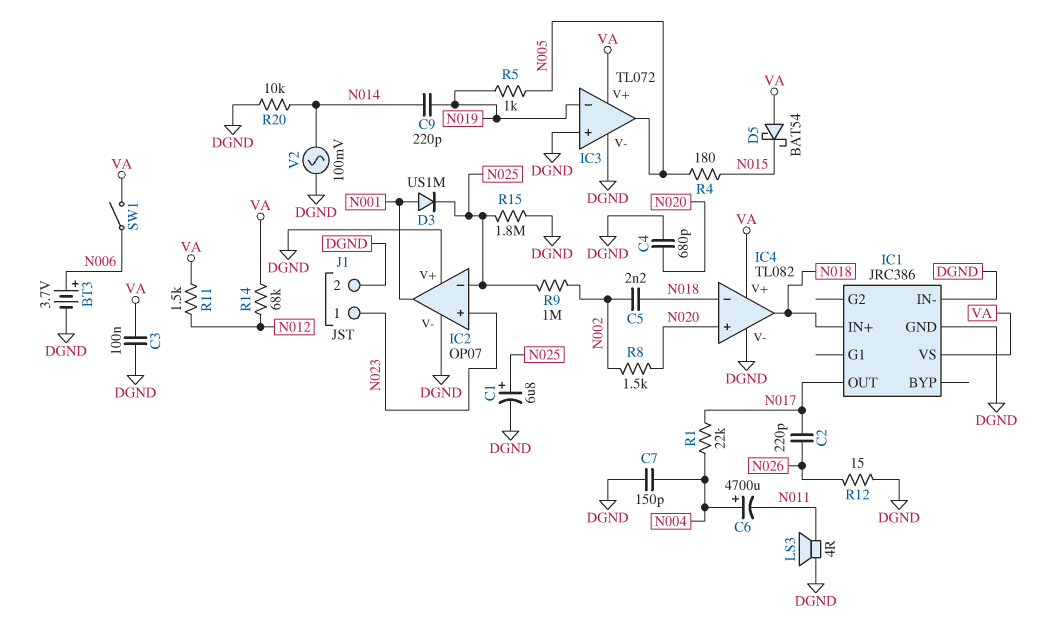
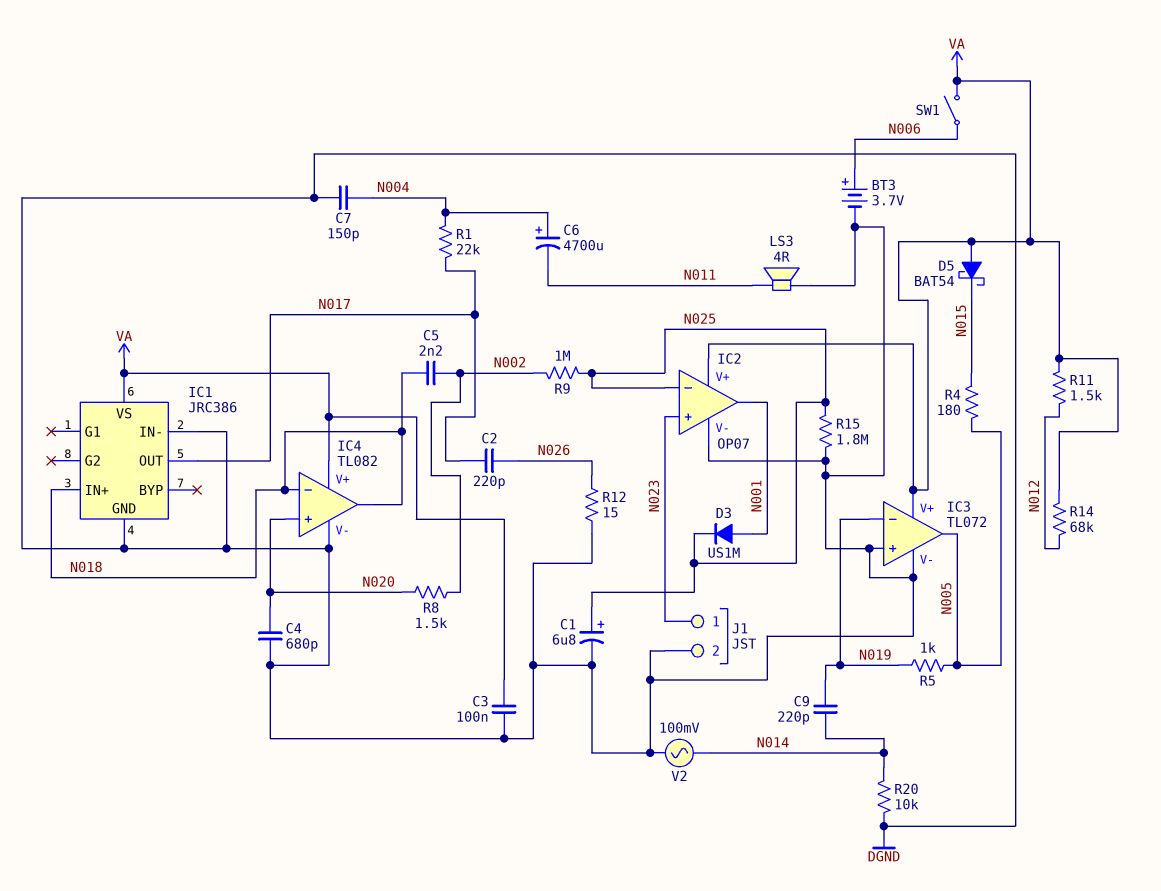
IC2 pin V+: DGND -> VA

